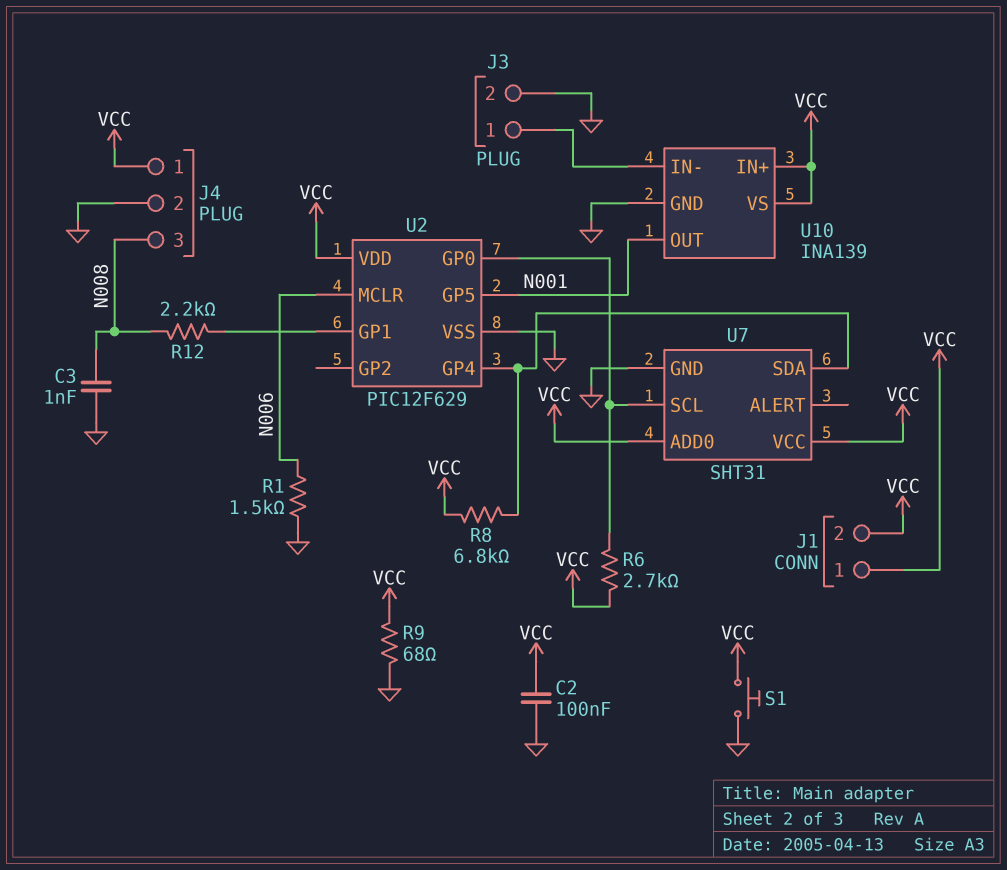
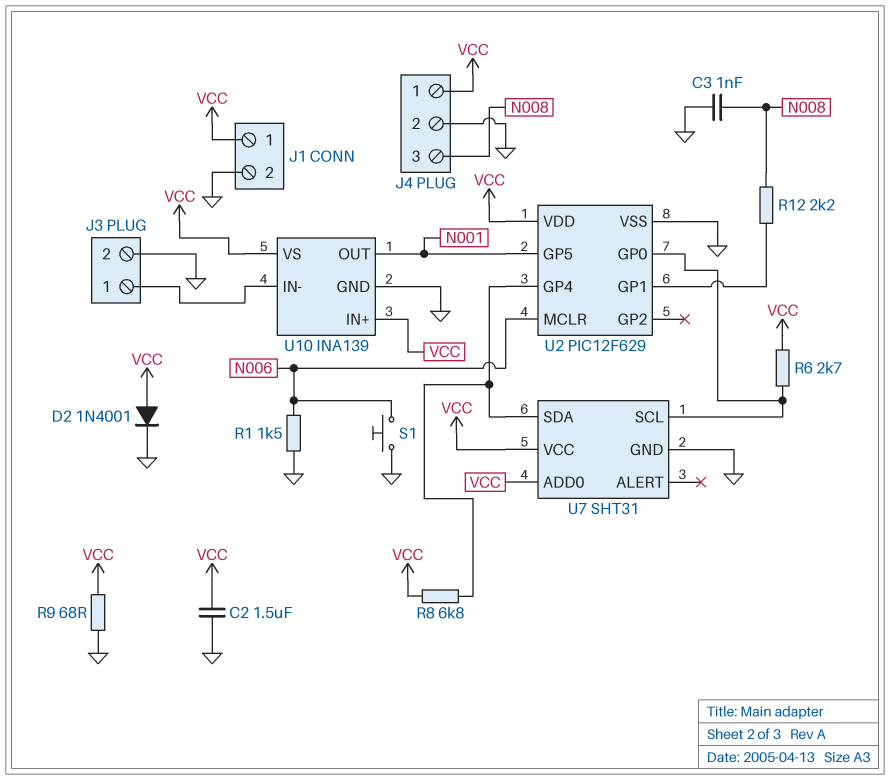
C2: 100nF (GND, VCC) -> 1.5uF (GND, VCC)
D2: none -> diode 1N4001 (A VCC, K GND)
J1 pin 2: VCC -> GND
S1: button (GND, VCC) -> button (GND, N006)

